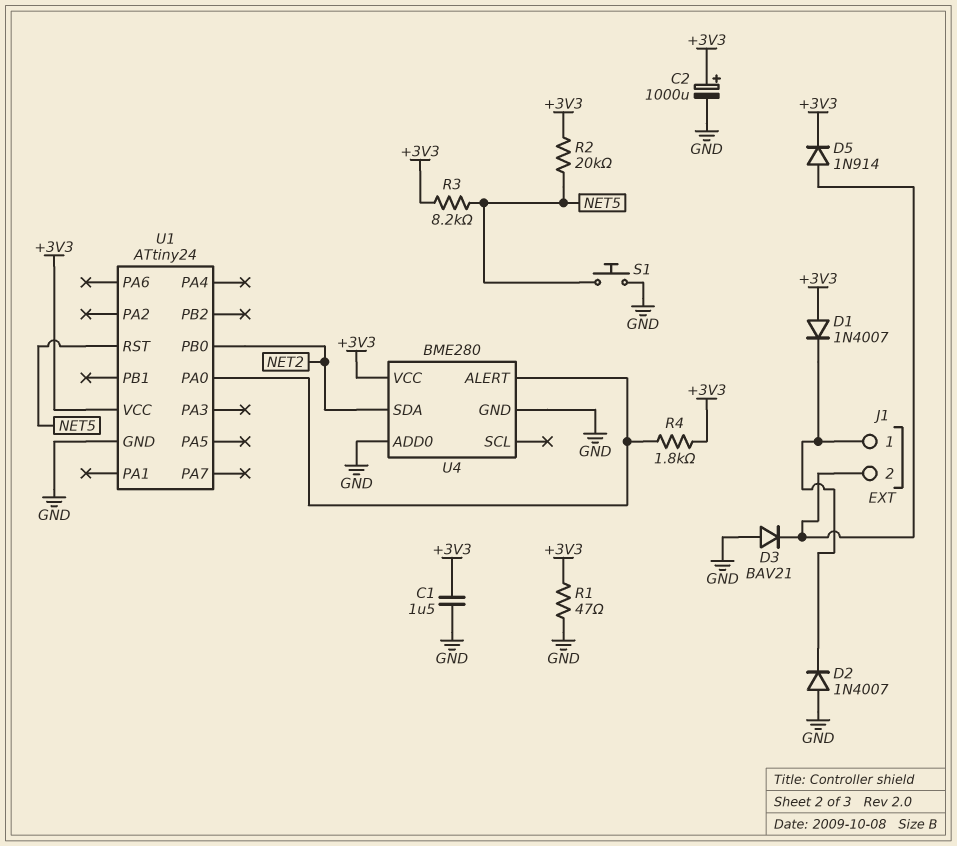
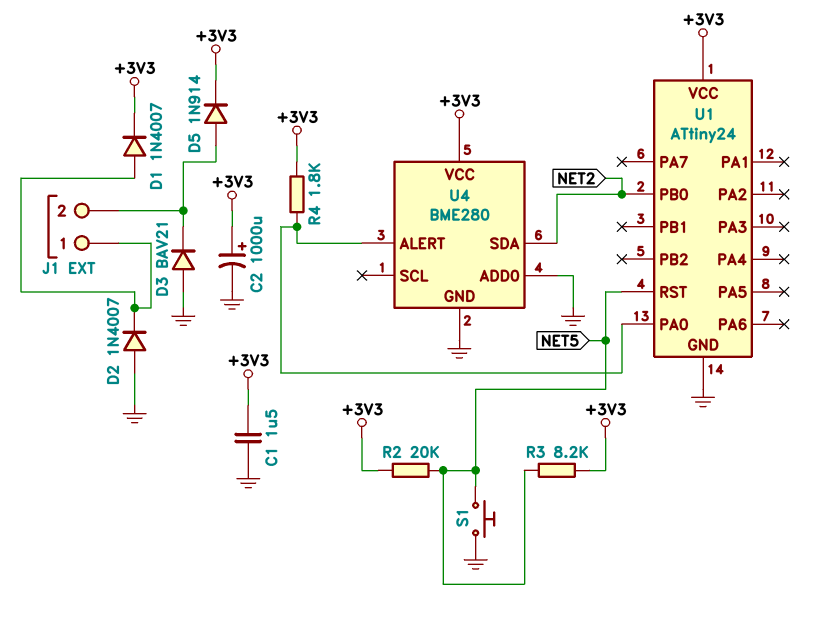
D1: diode 1N4007 (A +3V3, K J1/1) -> diode 1N4007 (A J1/1, K +3V3)
R1: 47 (+3V3, GND) -> none

